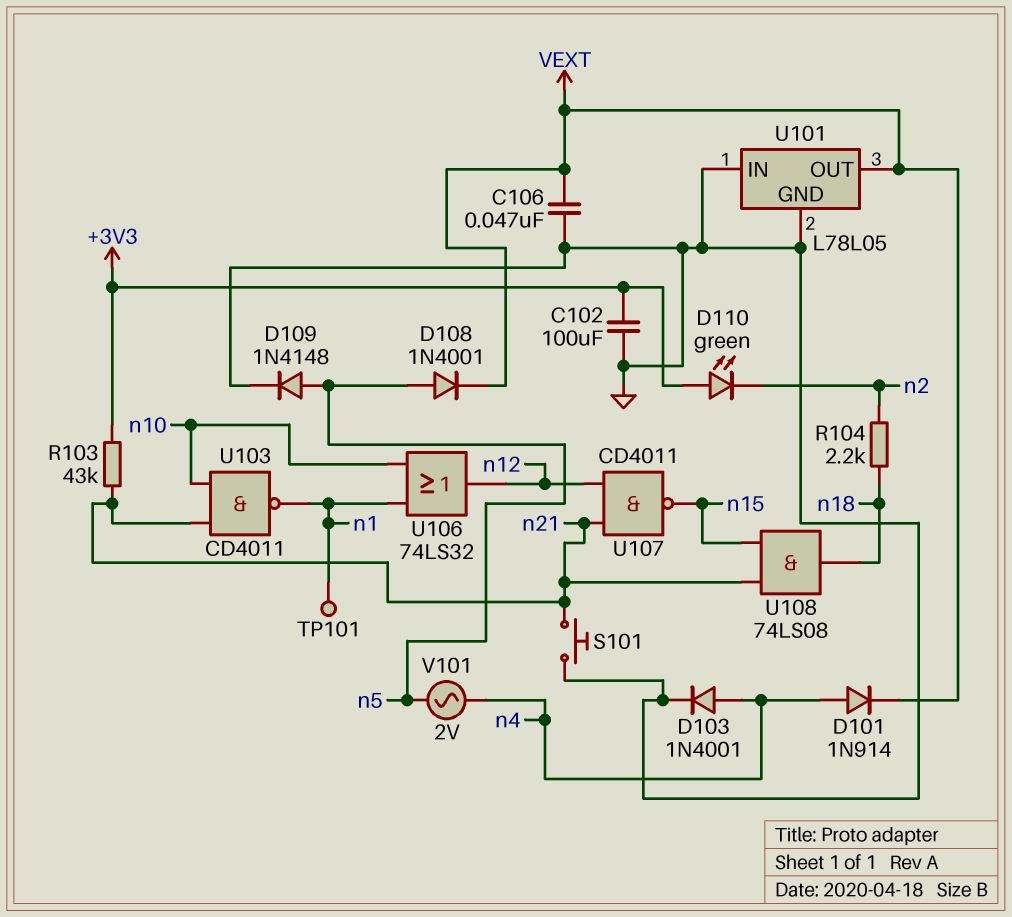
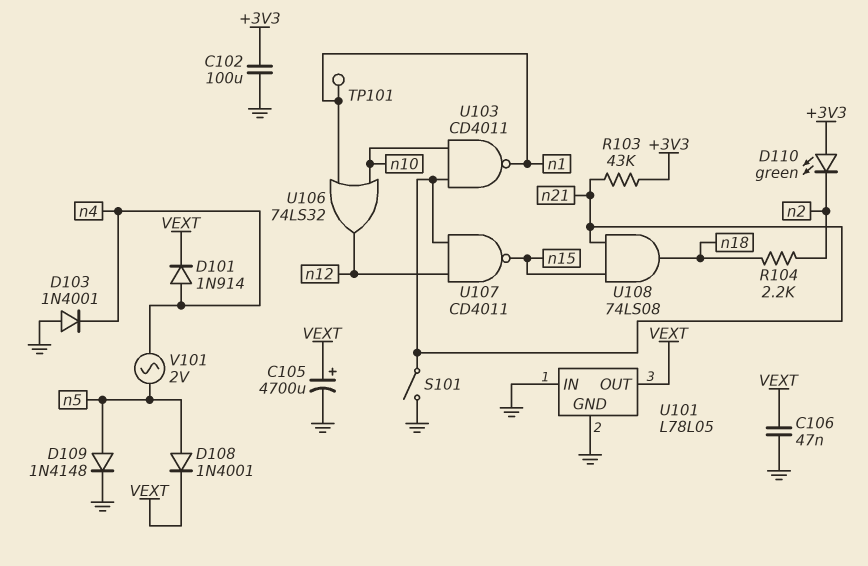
C105: none -> 4700uF (plus VEXT, minus GND)
D103: diode 1N4001 (A n4, K GND) -> diode 1N4001 (A GND, K n4)
S101: button (GND, n21) -> switch (GND, n21)

